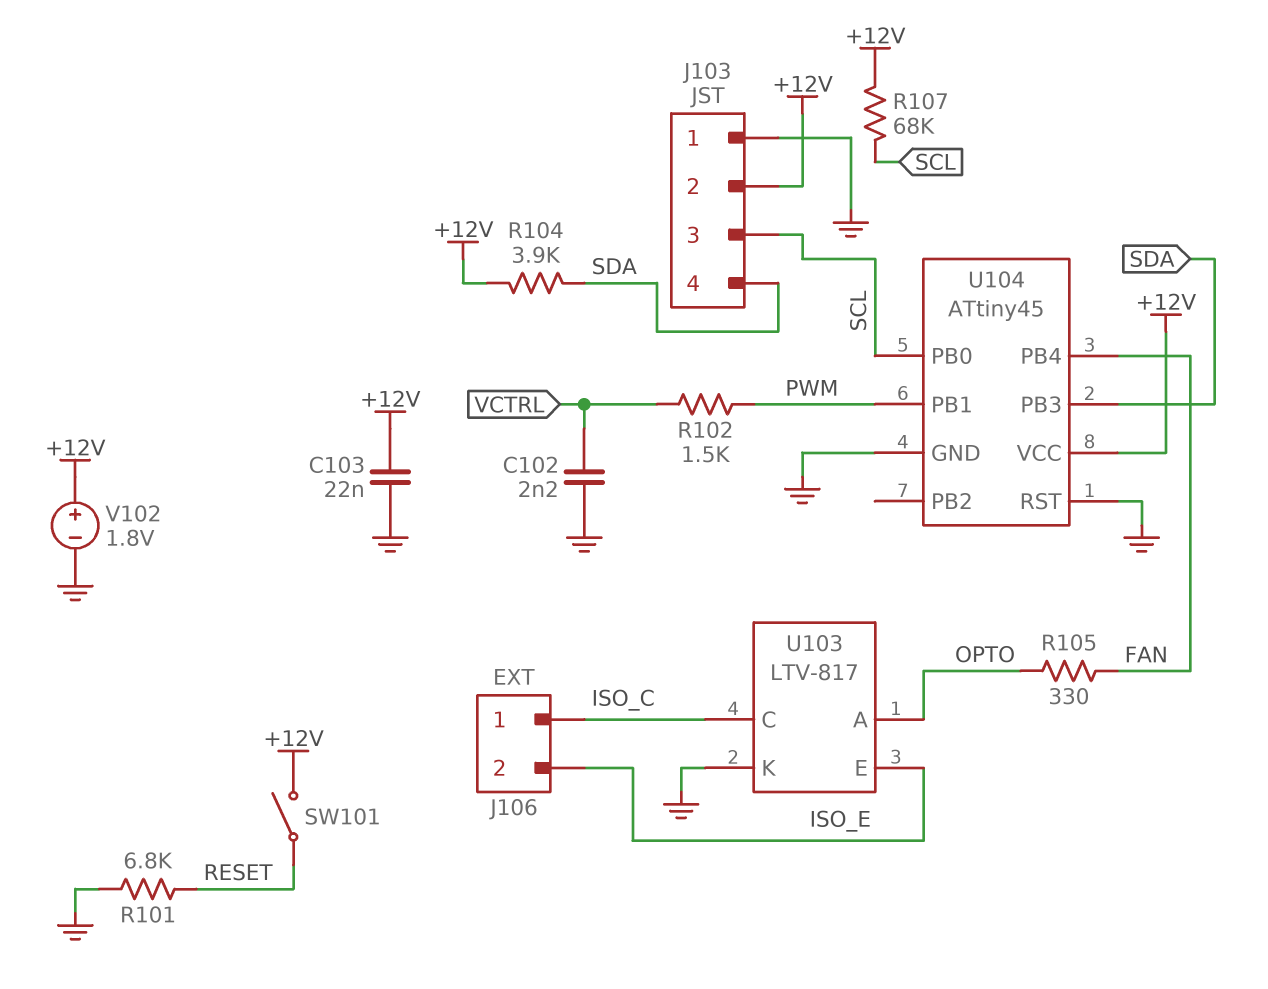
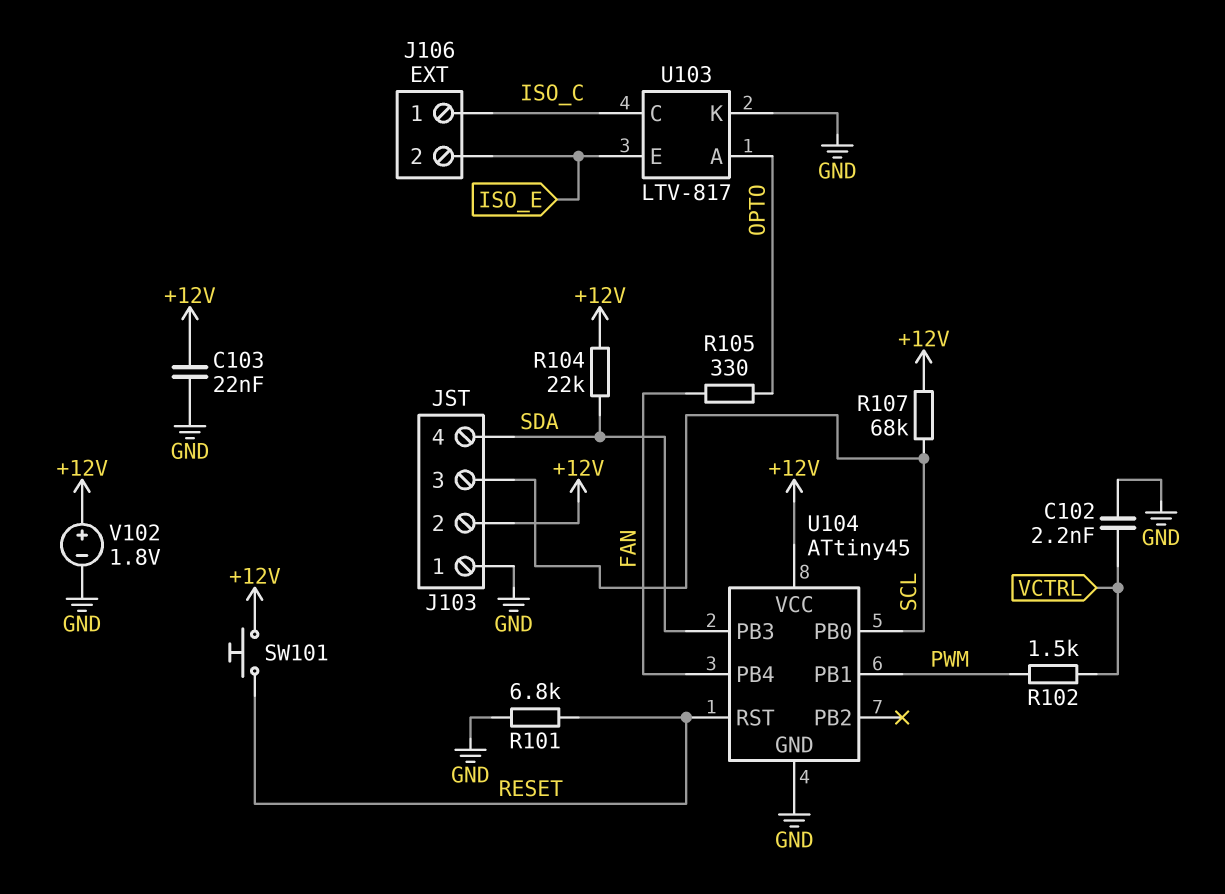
R104: 3.9k (+12V, SDA) -> 22k (+12V, SDA)
SW101: switch (+12V, RESET) -> button (+12V, RESET)
U104 pin RST: GND -> RESET

